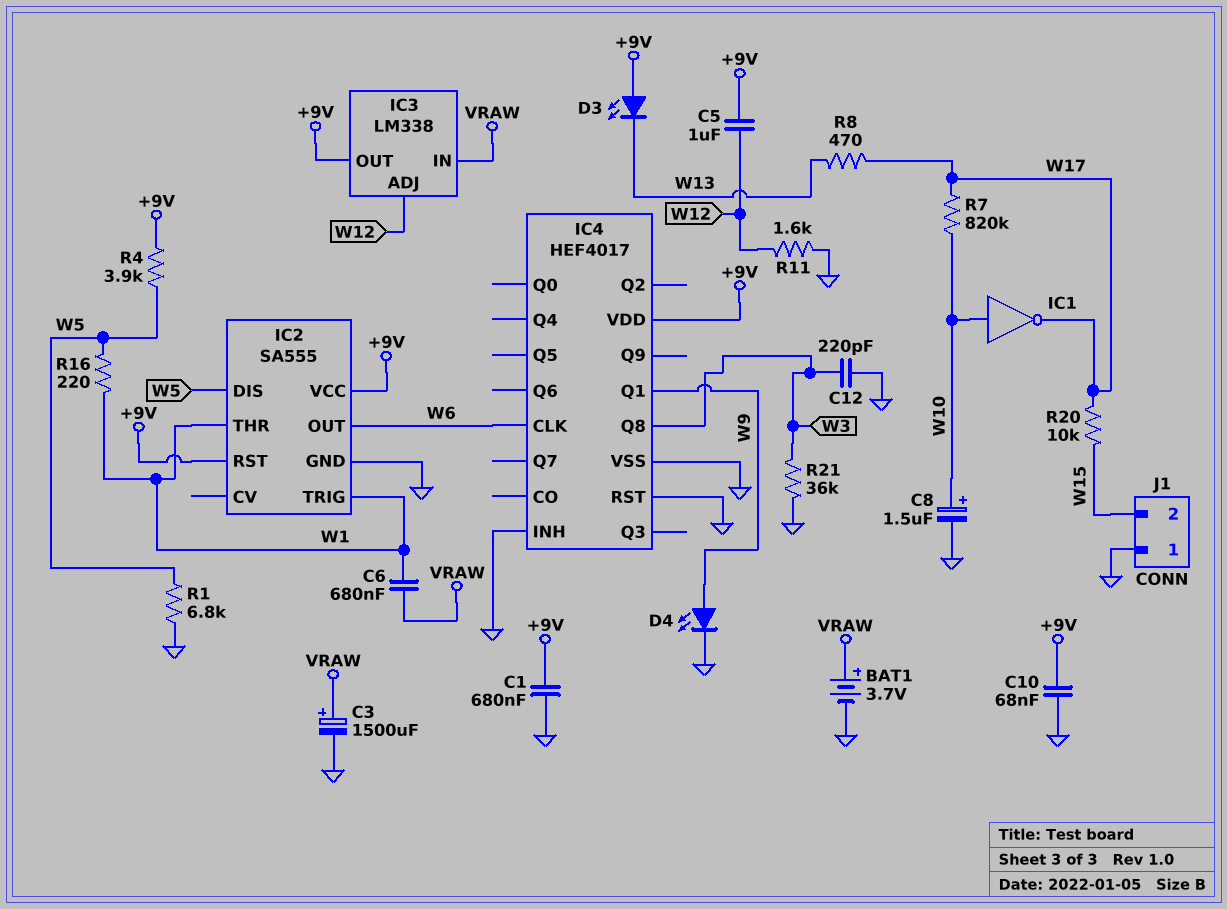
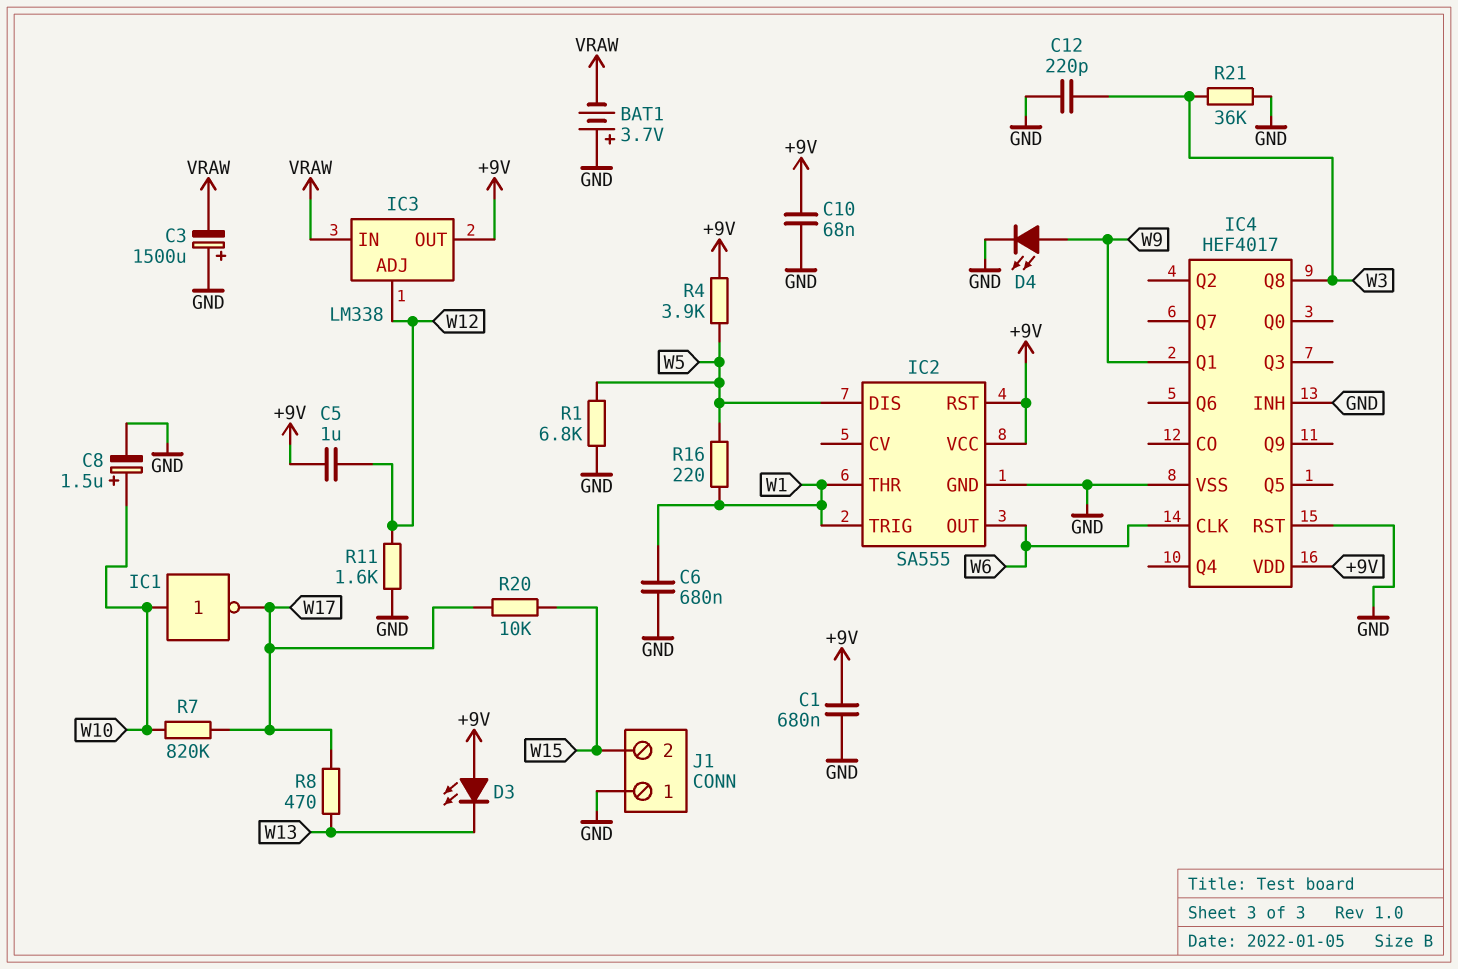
BAT1: 3.7V (plus VRAW, minus GND) -> 3.7V (plus GND, minus VRAW)
C3: 1500uF (plus VRAW, minus GND) -> 1500uF (plus GND, minus VRAW)
C6: 680nF (VRAW, W1) -> 680nF (GND, W1)

